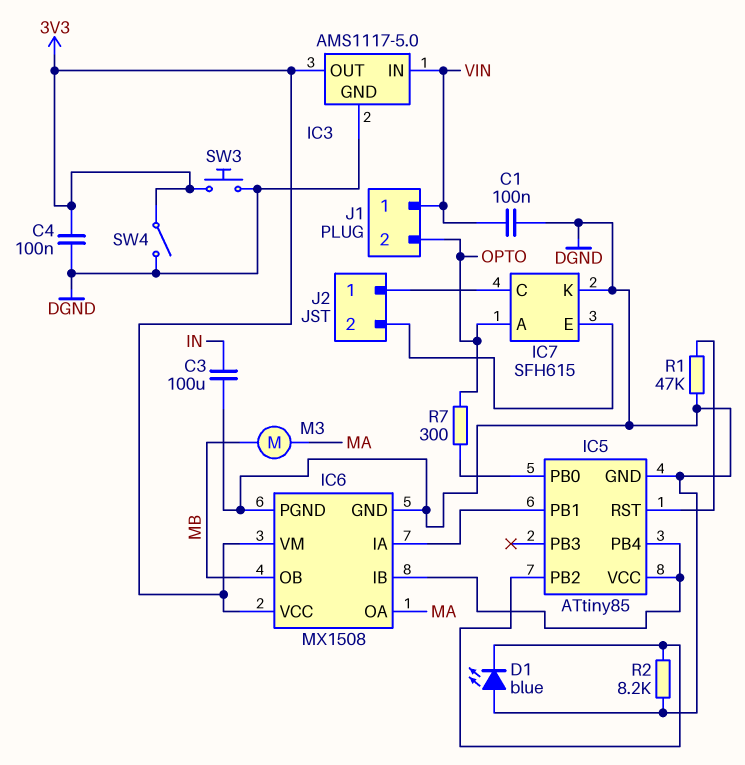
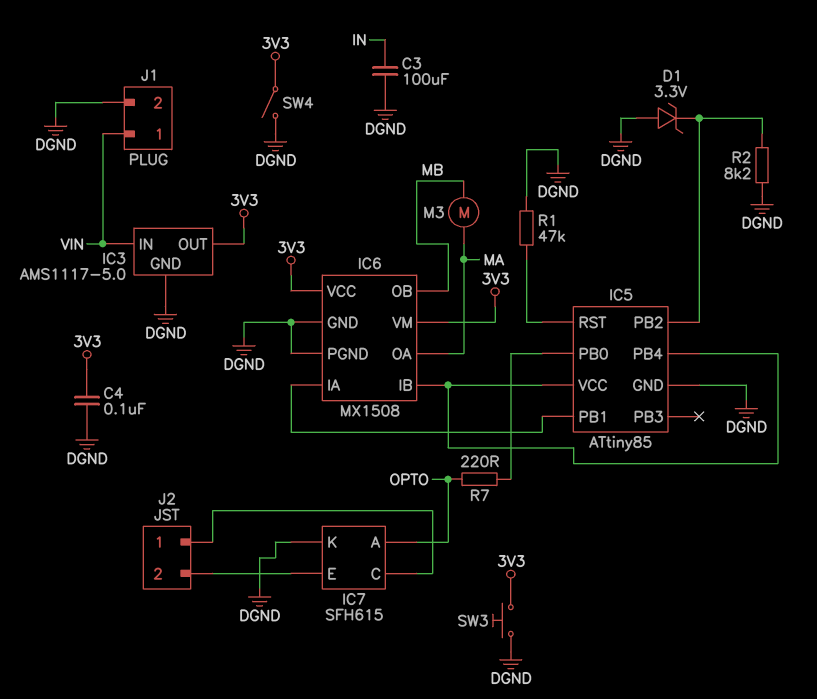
C1: 100nF (DGND, VIN) -> none
D1: LED blue (A DGND, K IC5/PB2) -> zener 3.3V (A DGND, K IC5/PB2)
J1 pin 2: OPTO -> DGND
R7: 300 (IC5/PB0, OPTO) -> 220 (IC5/PB0, OPTO)

